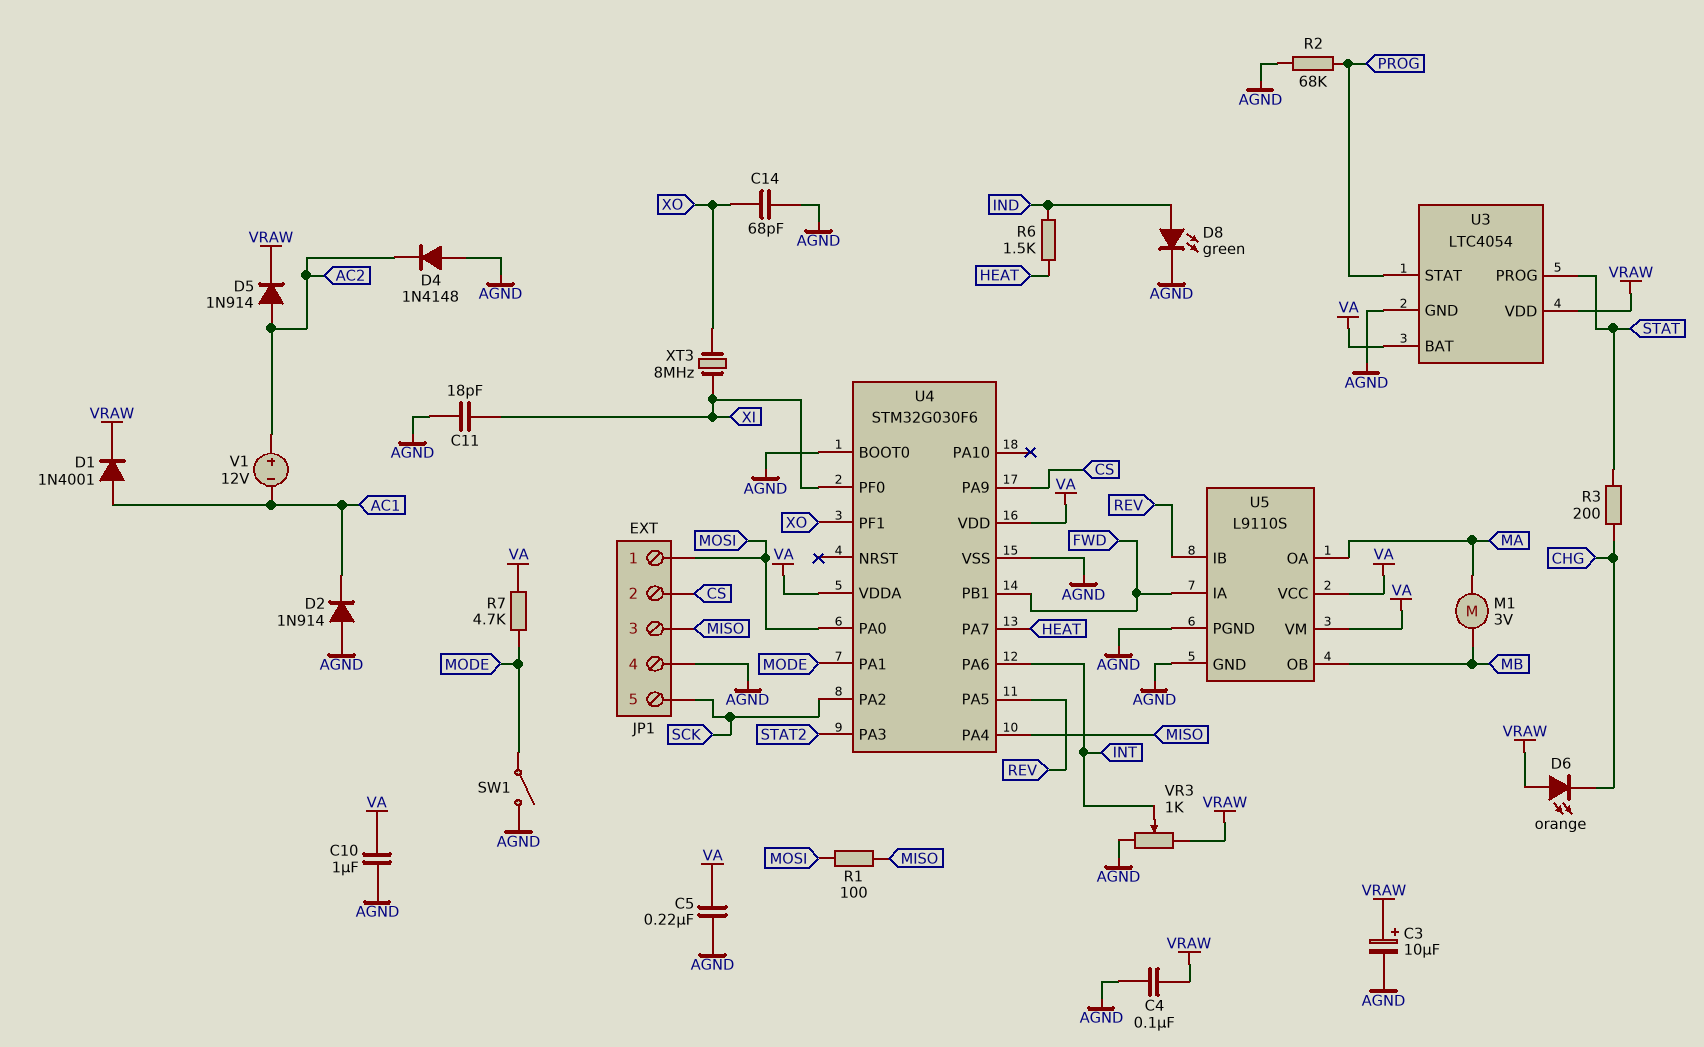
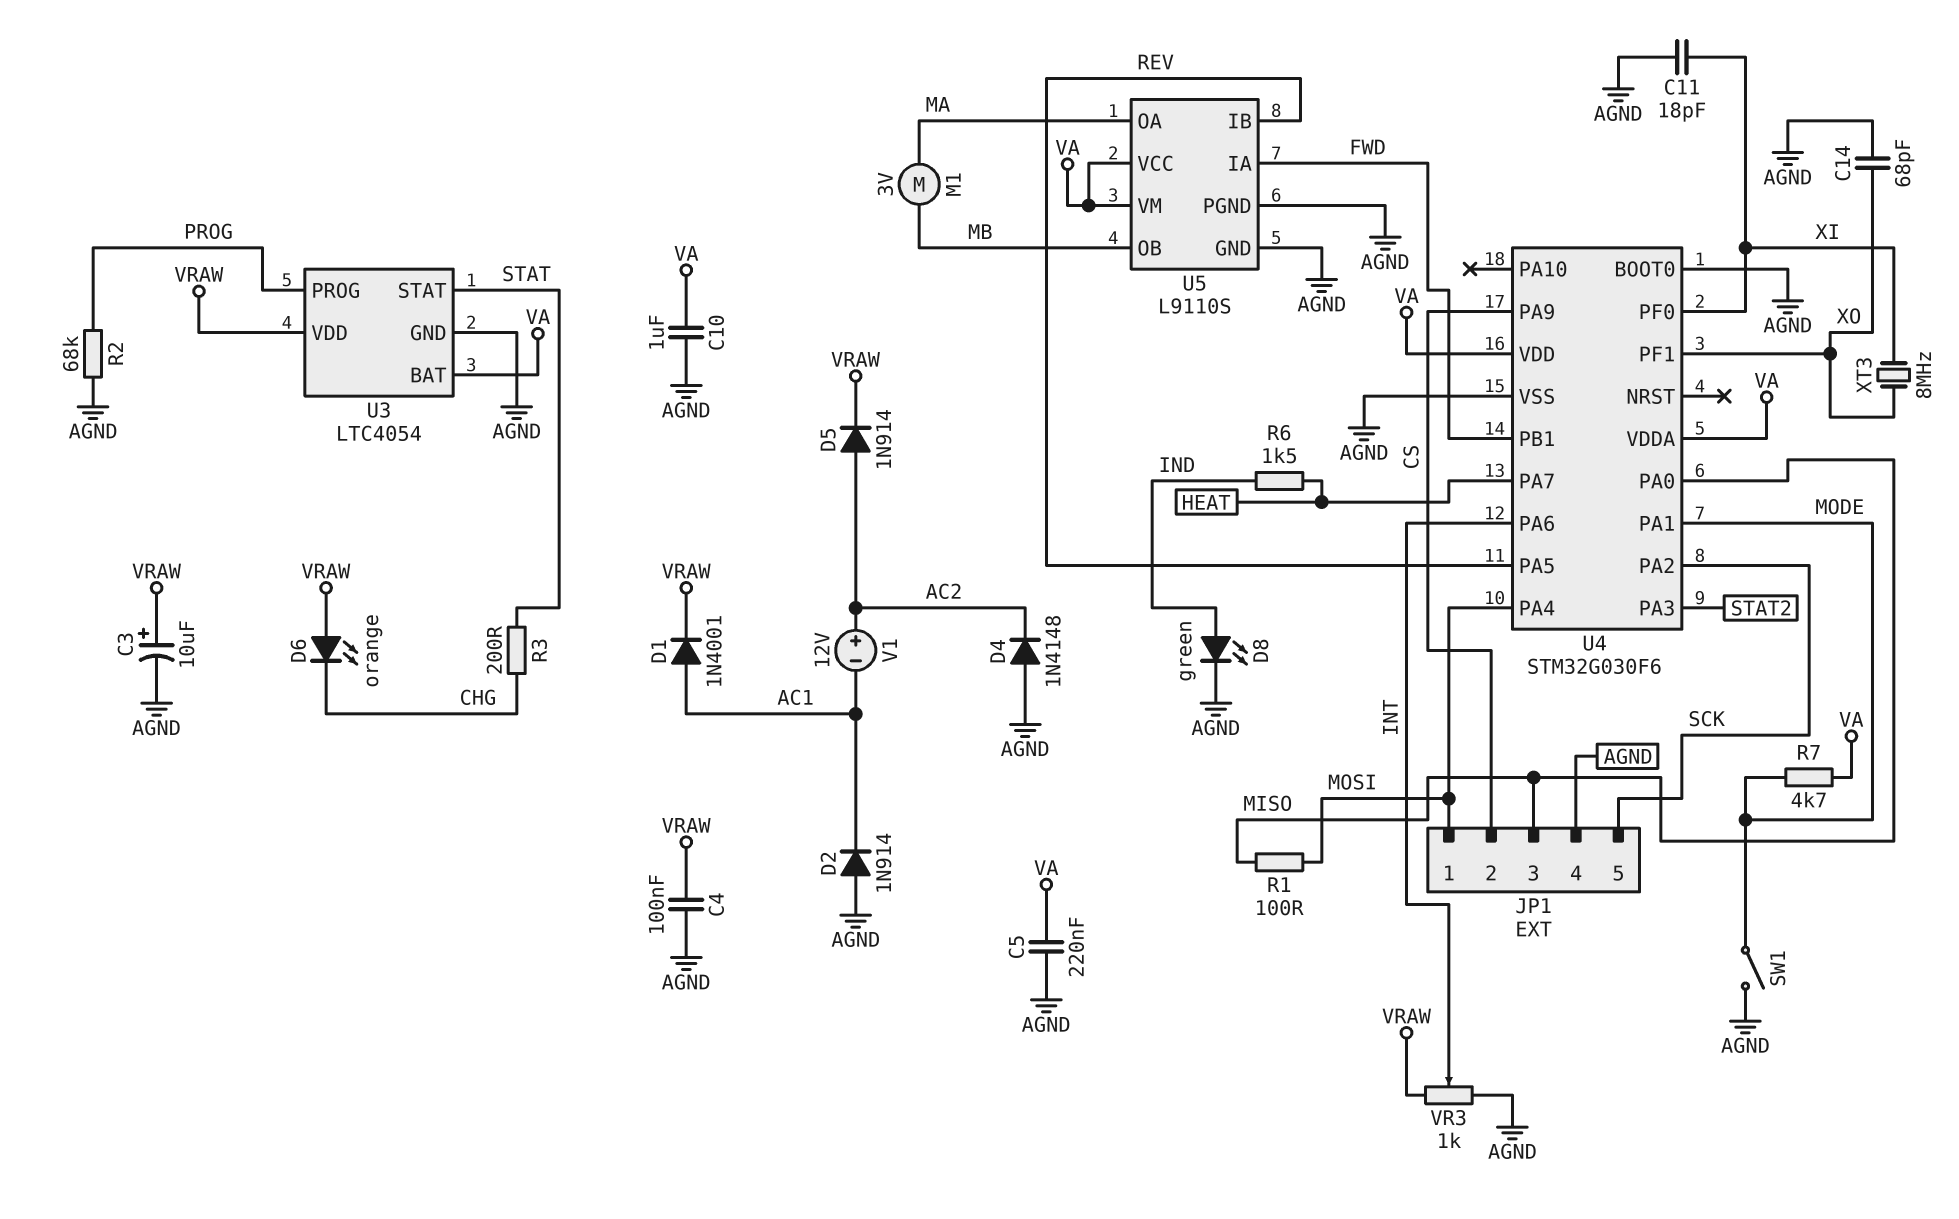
U3 pin PROG: STAT -> PROG
U3 pin STAT: PROG -> STAT
U4 pin PA0: MOSI -> MISO
U4 pin PA4: MISO -> MOSI

